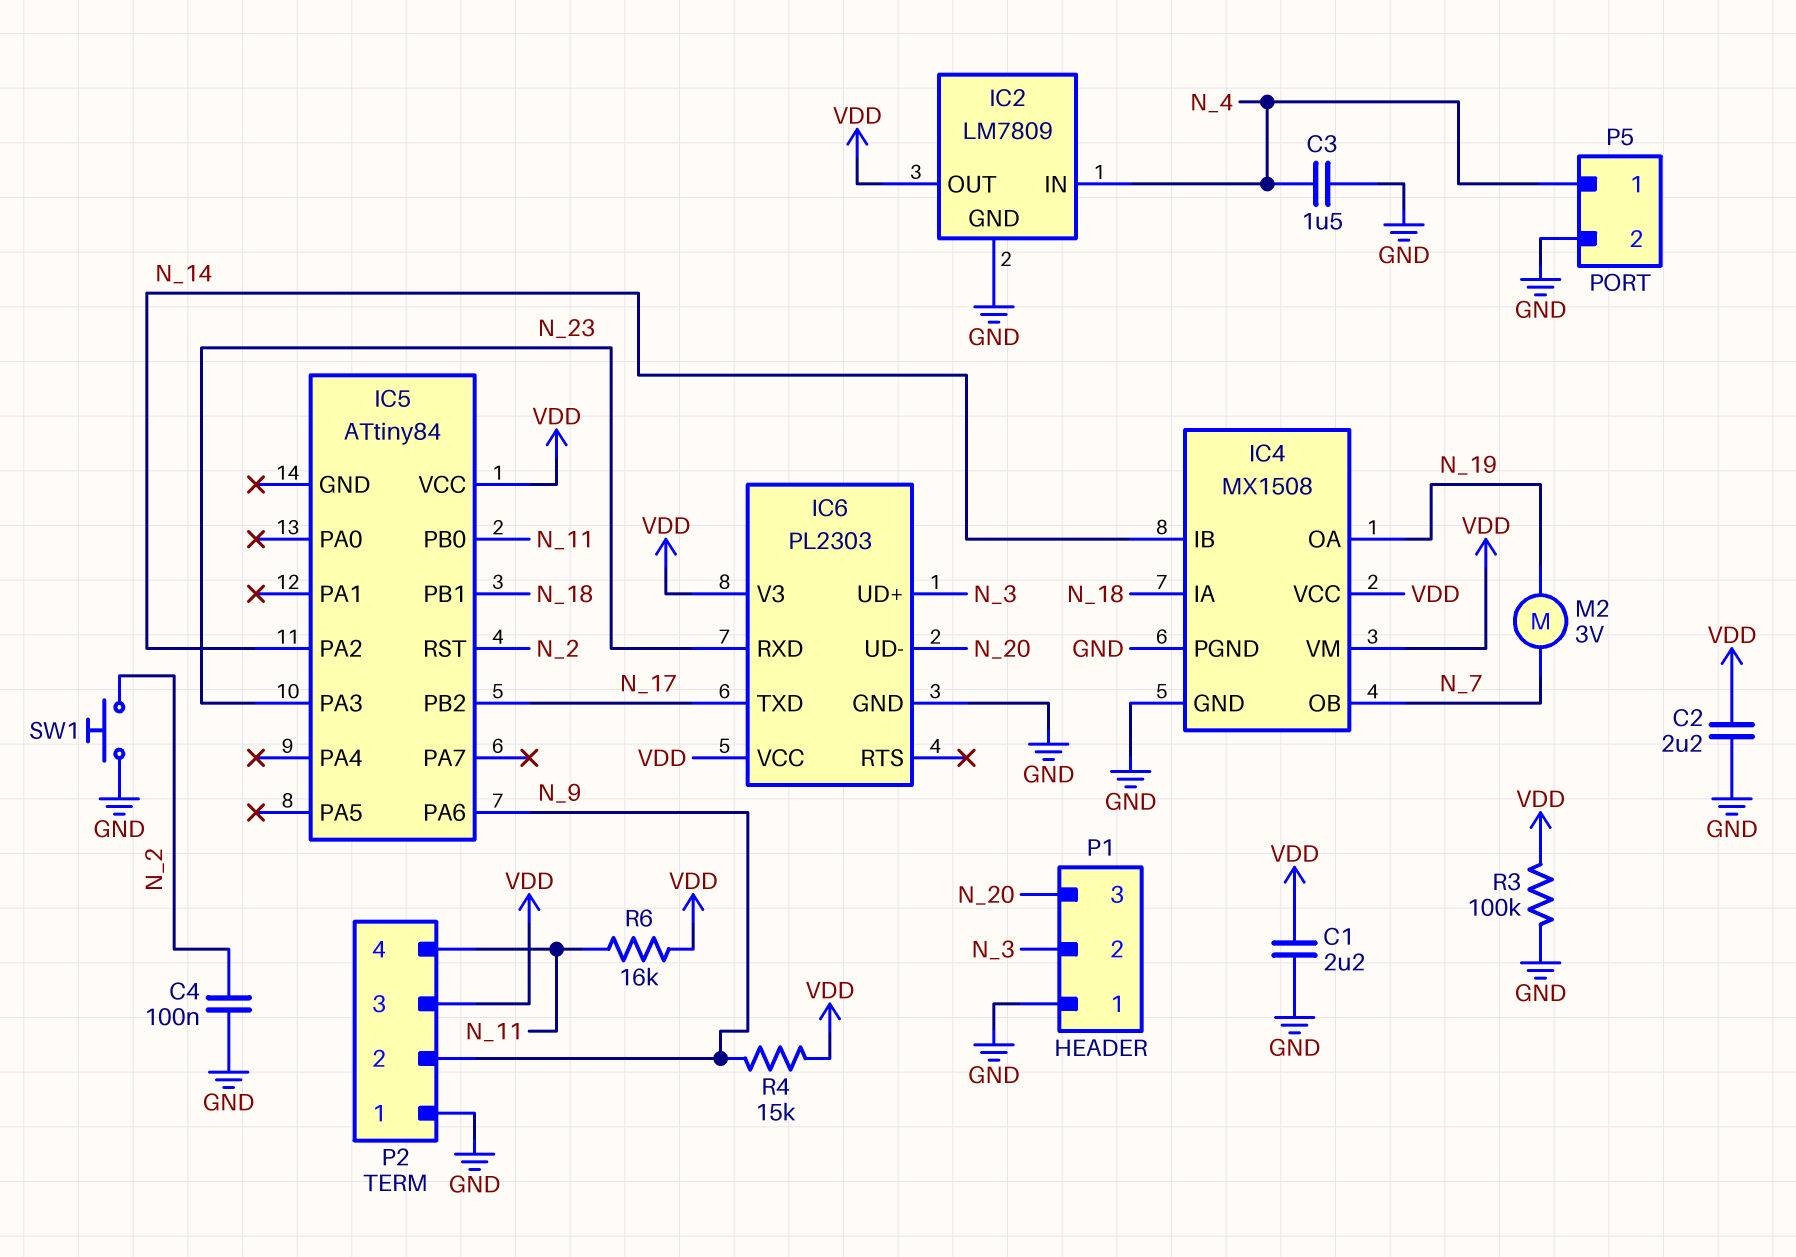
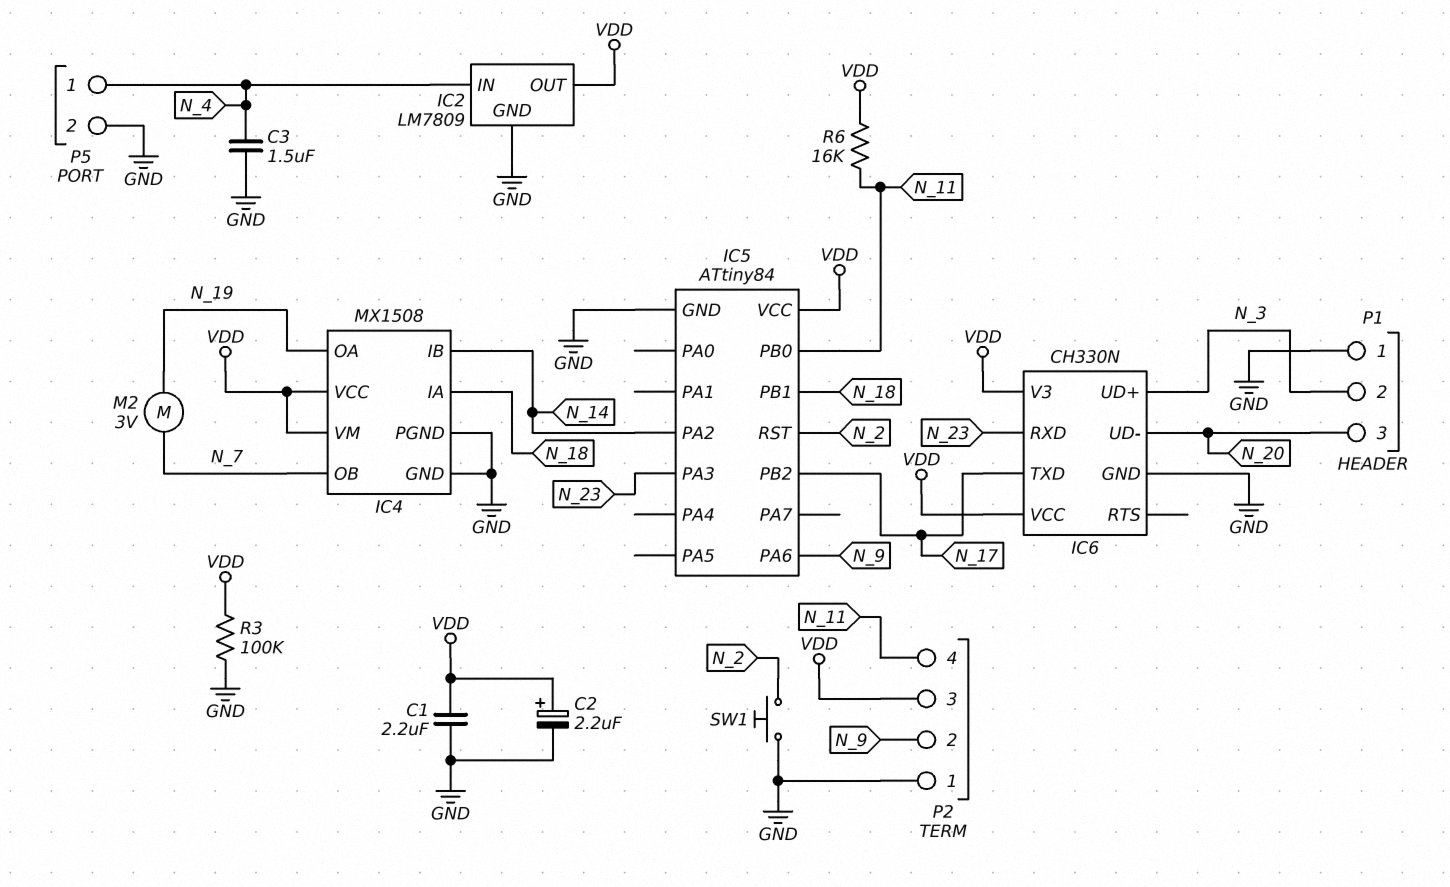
C2: 2.2uF (GND, VDD) -> 2.2uF (plus VDD, minus GND)
C4: 100nF (GND, N_2) -> none
IC5 pin GND: none -> GND
IC6: PL2303 -> CH330N
R4: 15k (N_9, VDD) -> none

